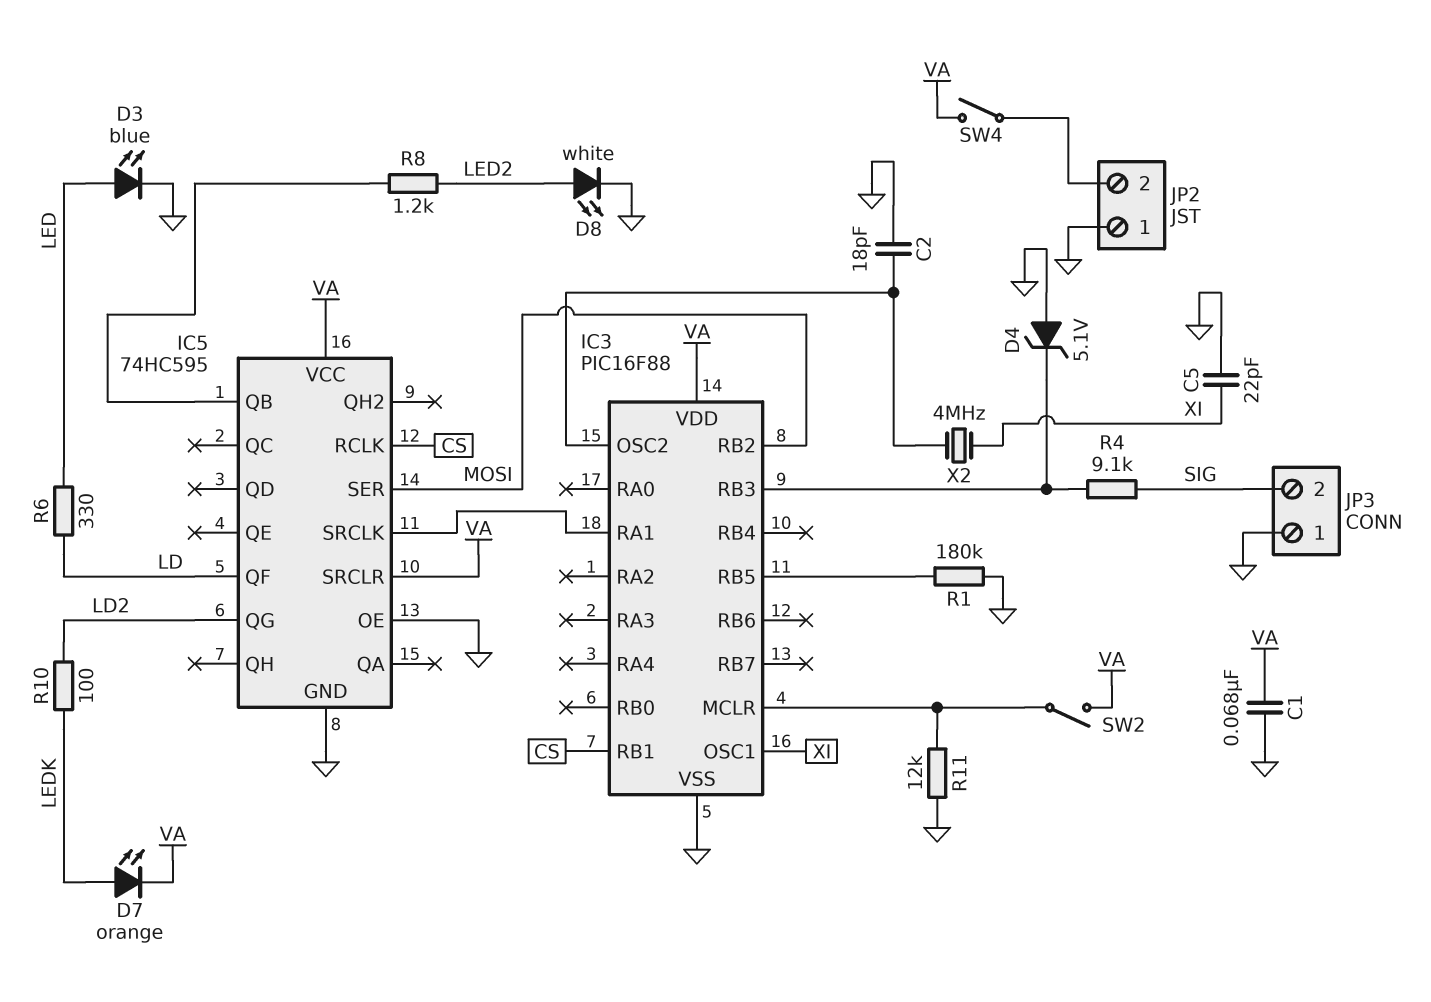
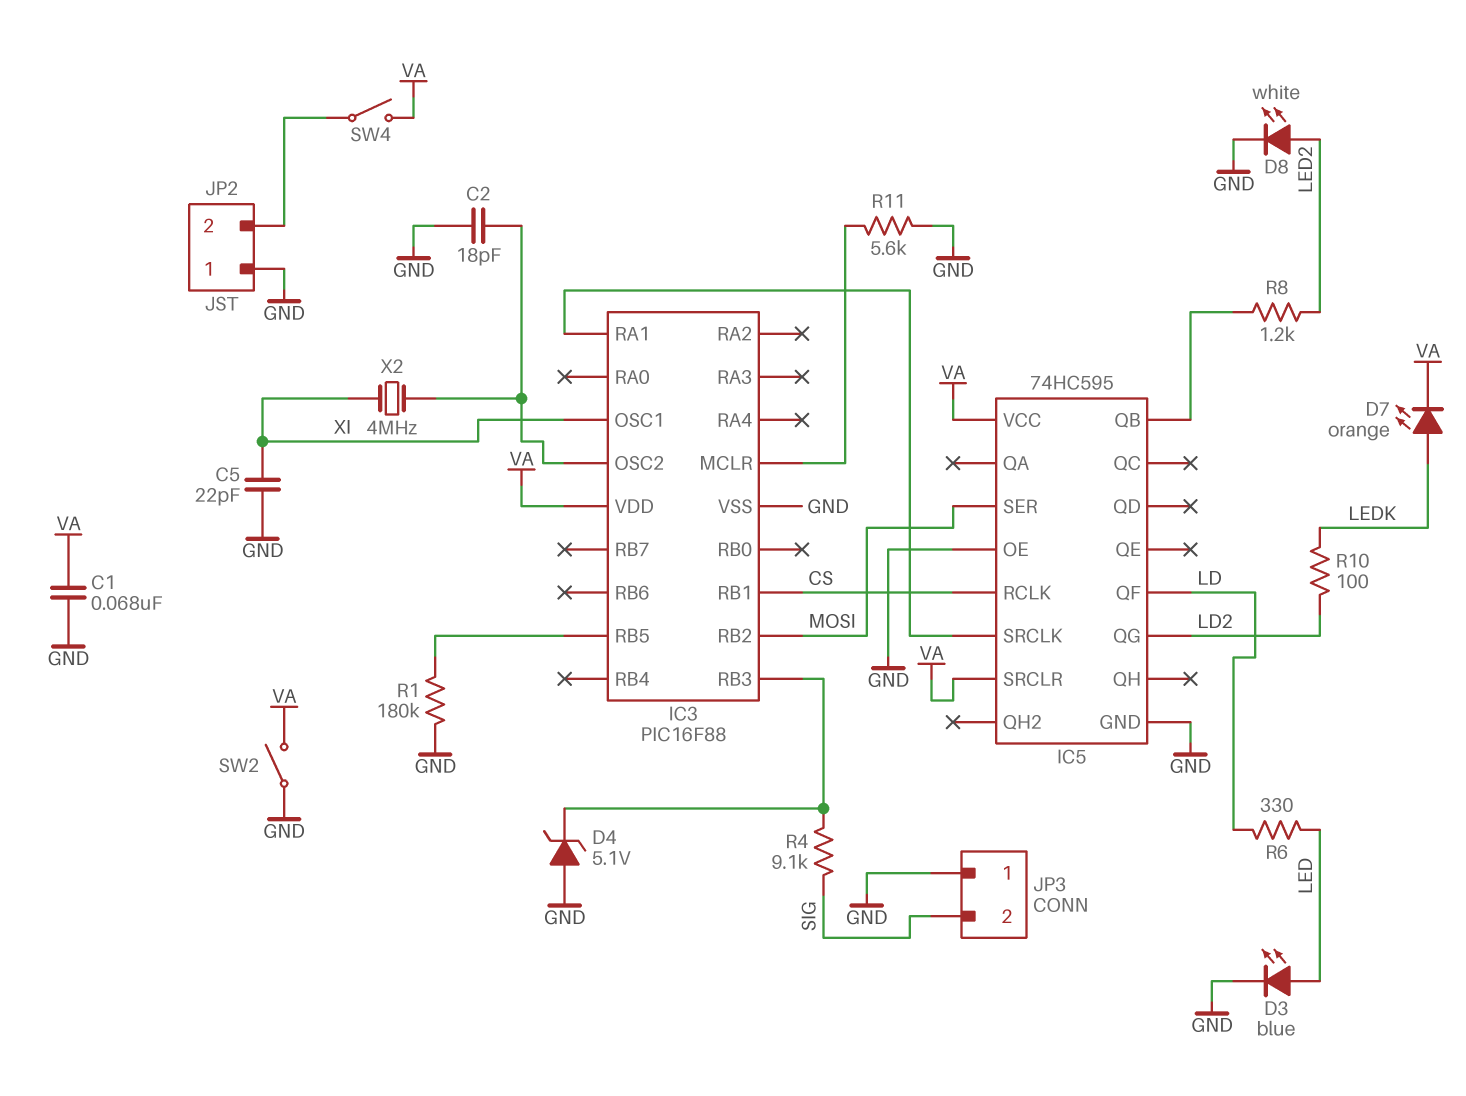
R11: 12k (GND, IC3/MCLR) -> 5.6k (GND, IC3/MCLR)
SW2: switch (IC3/MCLR, VA) -> switch (GND, VA)

